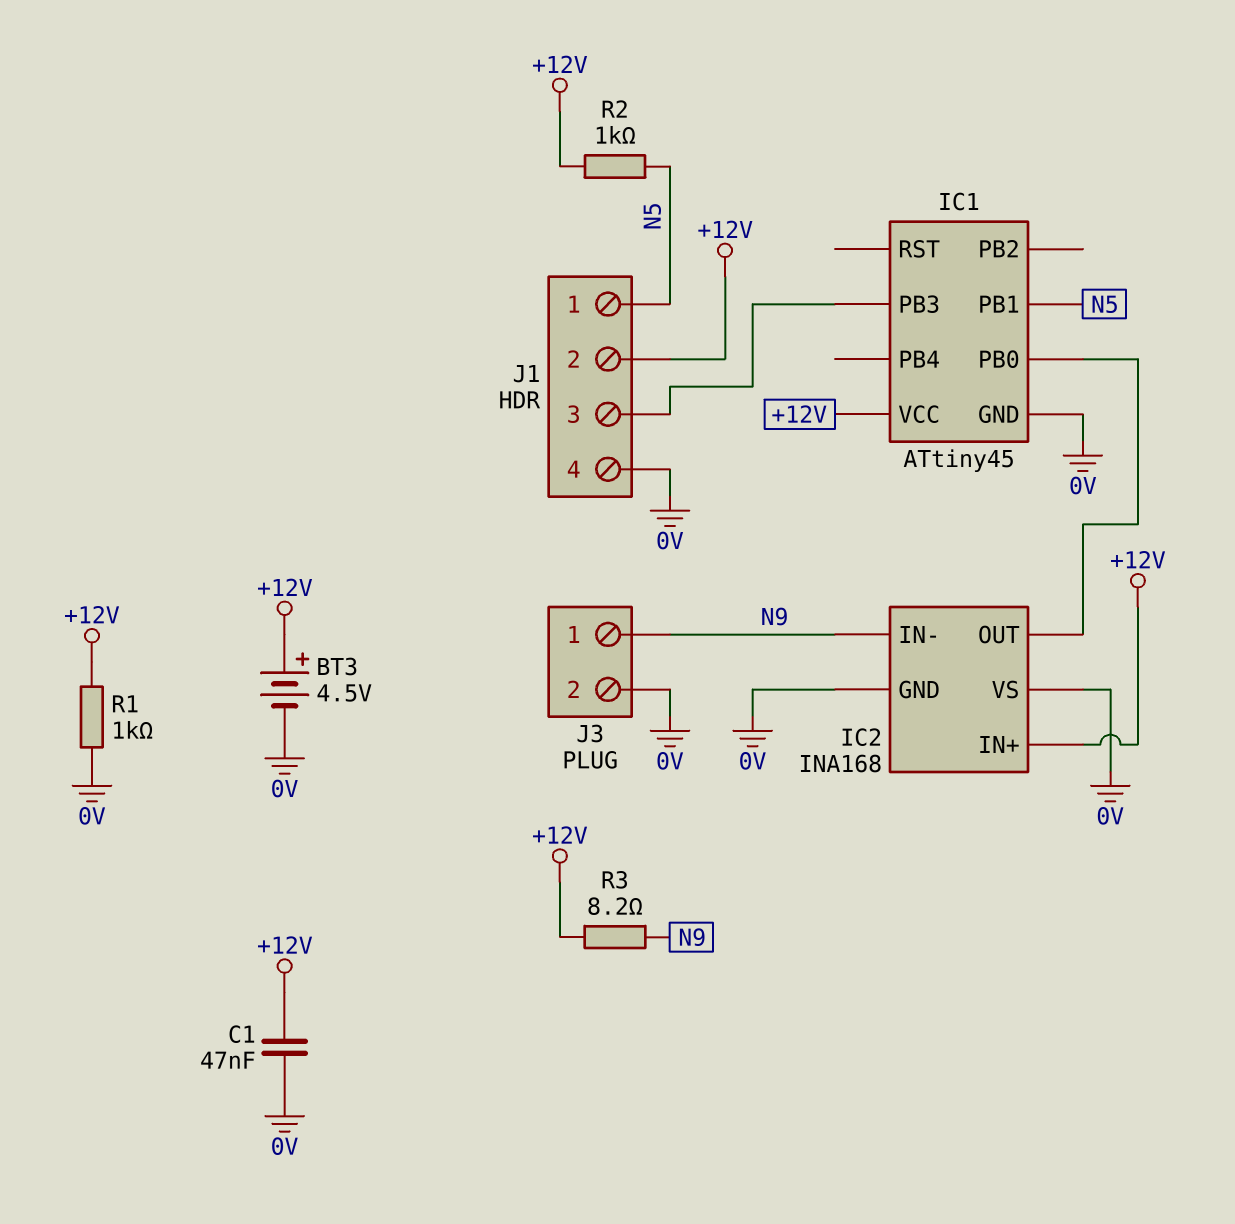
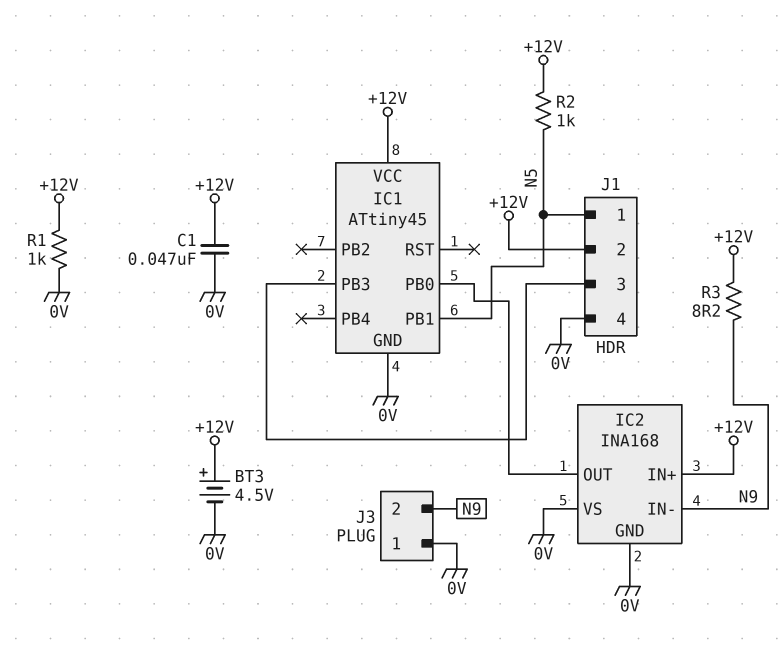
J3 pin 1: N9 -> 0V
J3 pin 2: 0V -> N9

